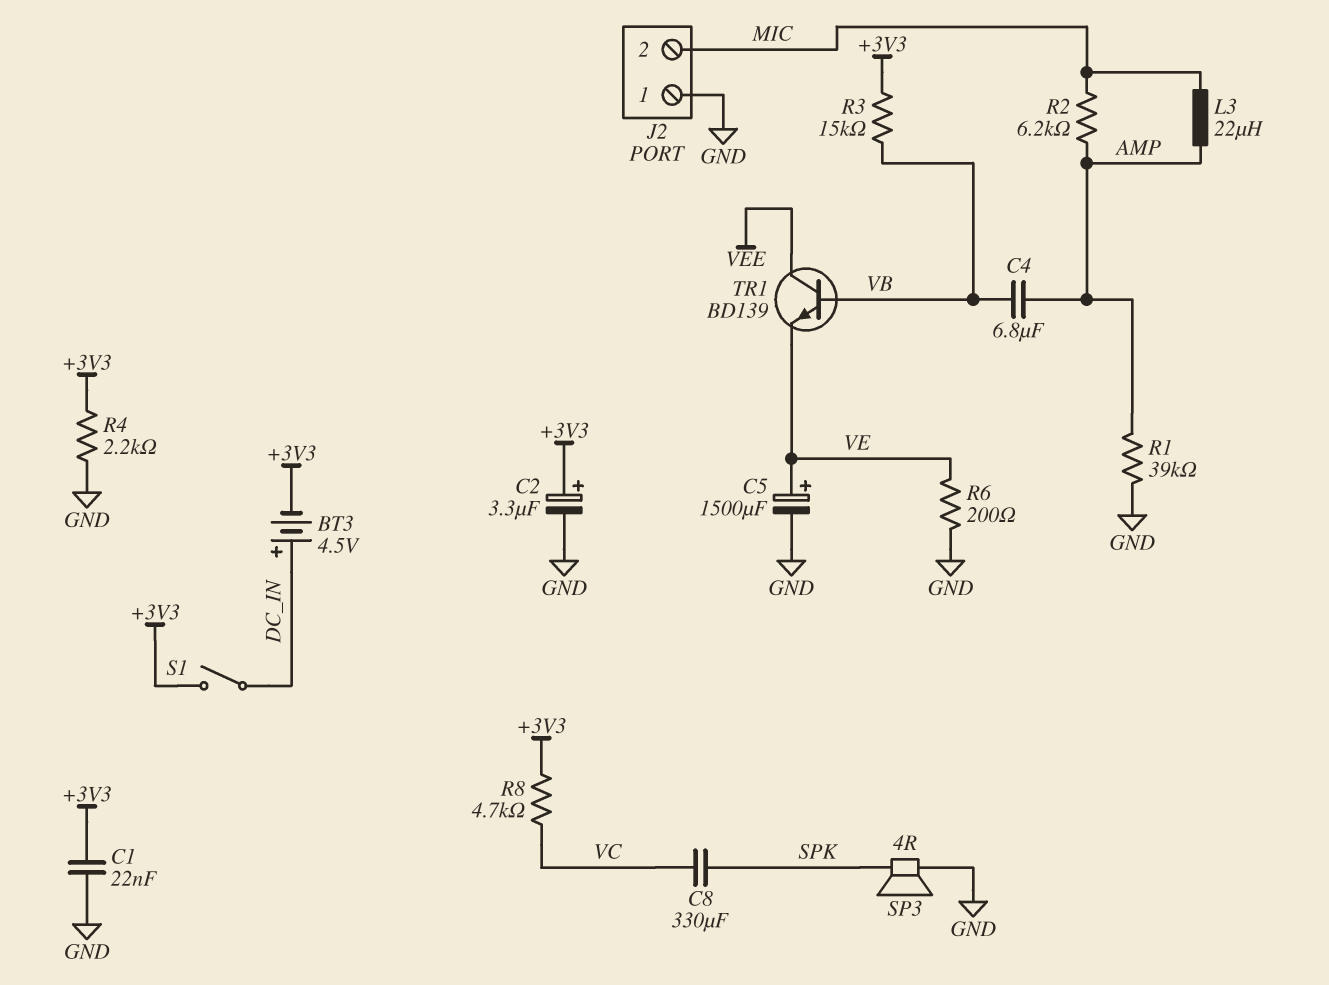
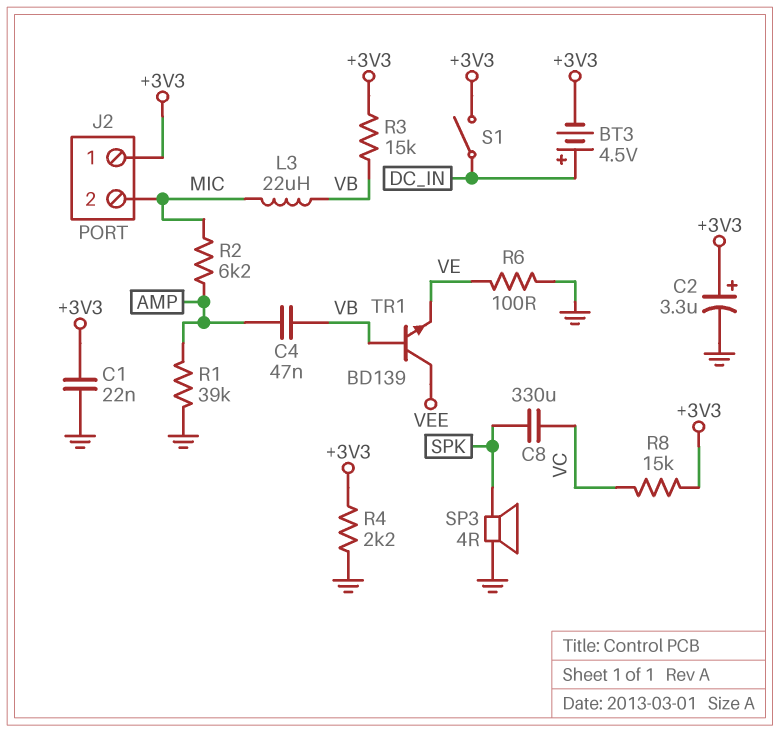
C4: 6.8uF (AMP, VB) -> 47nF (AMP, VB)
C5: 1500uF (plus VE, minus GND) -> none
J2 pin 1: GND -> +3V3
L3: 22uH (AMP, MIC) -> 22uH (MIC, VB)
R6: 200 (GND, VE) -> 100 (GND, VE)
R8: 4.7k (+3V3, VC) -> 15k (+3V3, VC)

